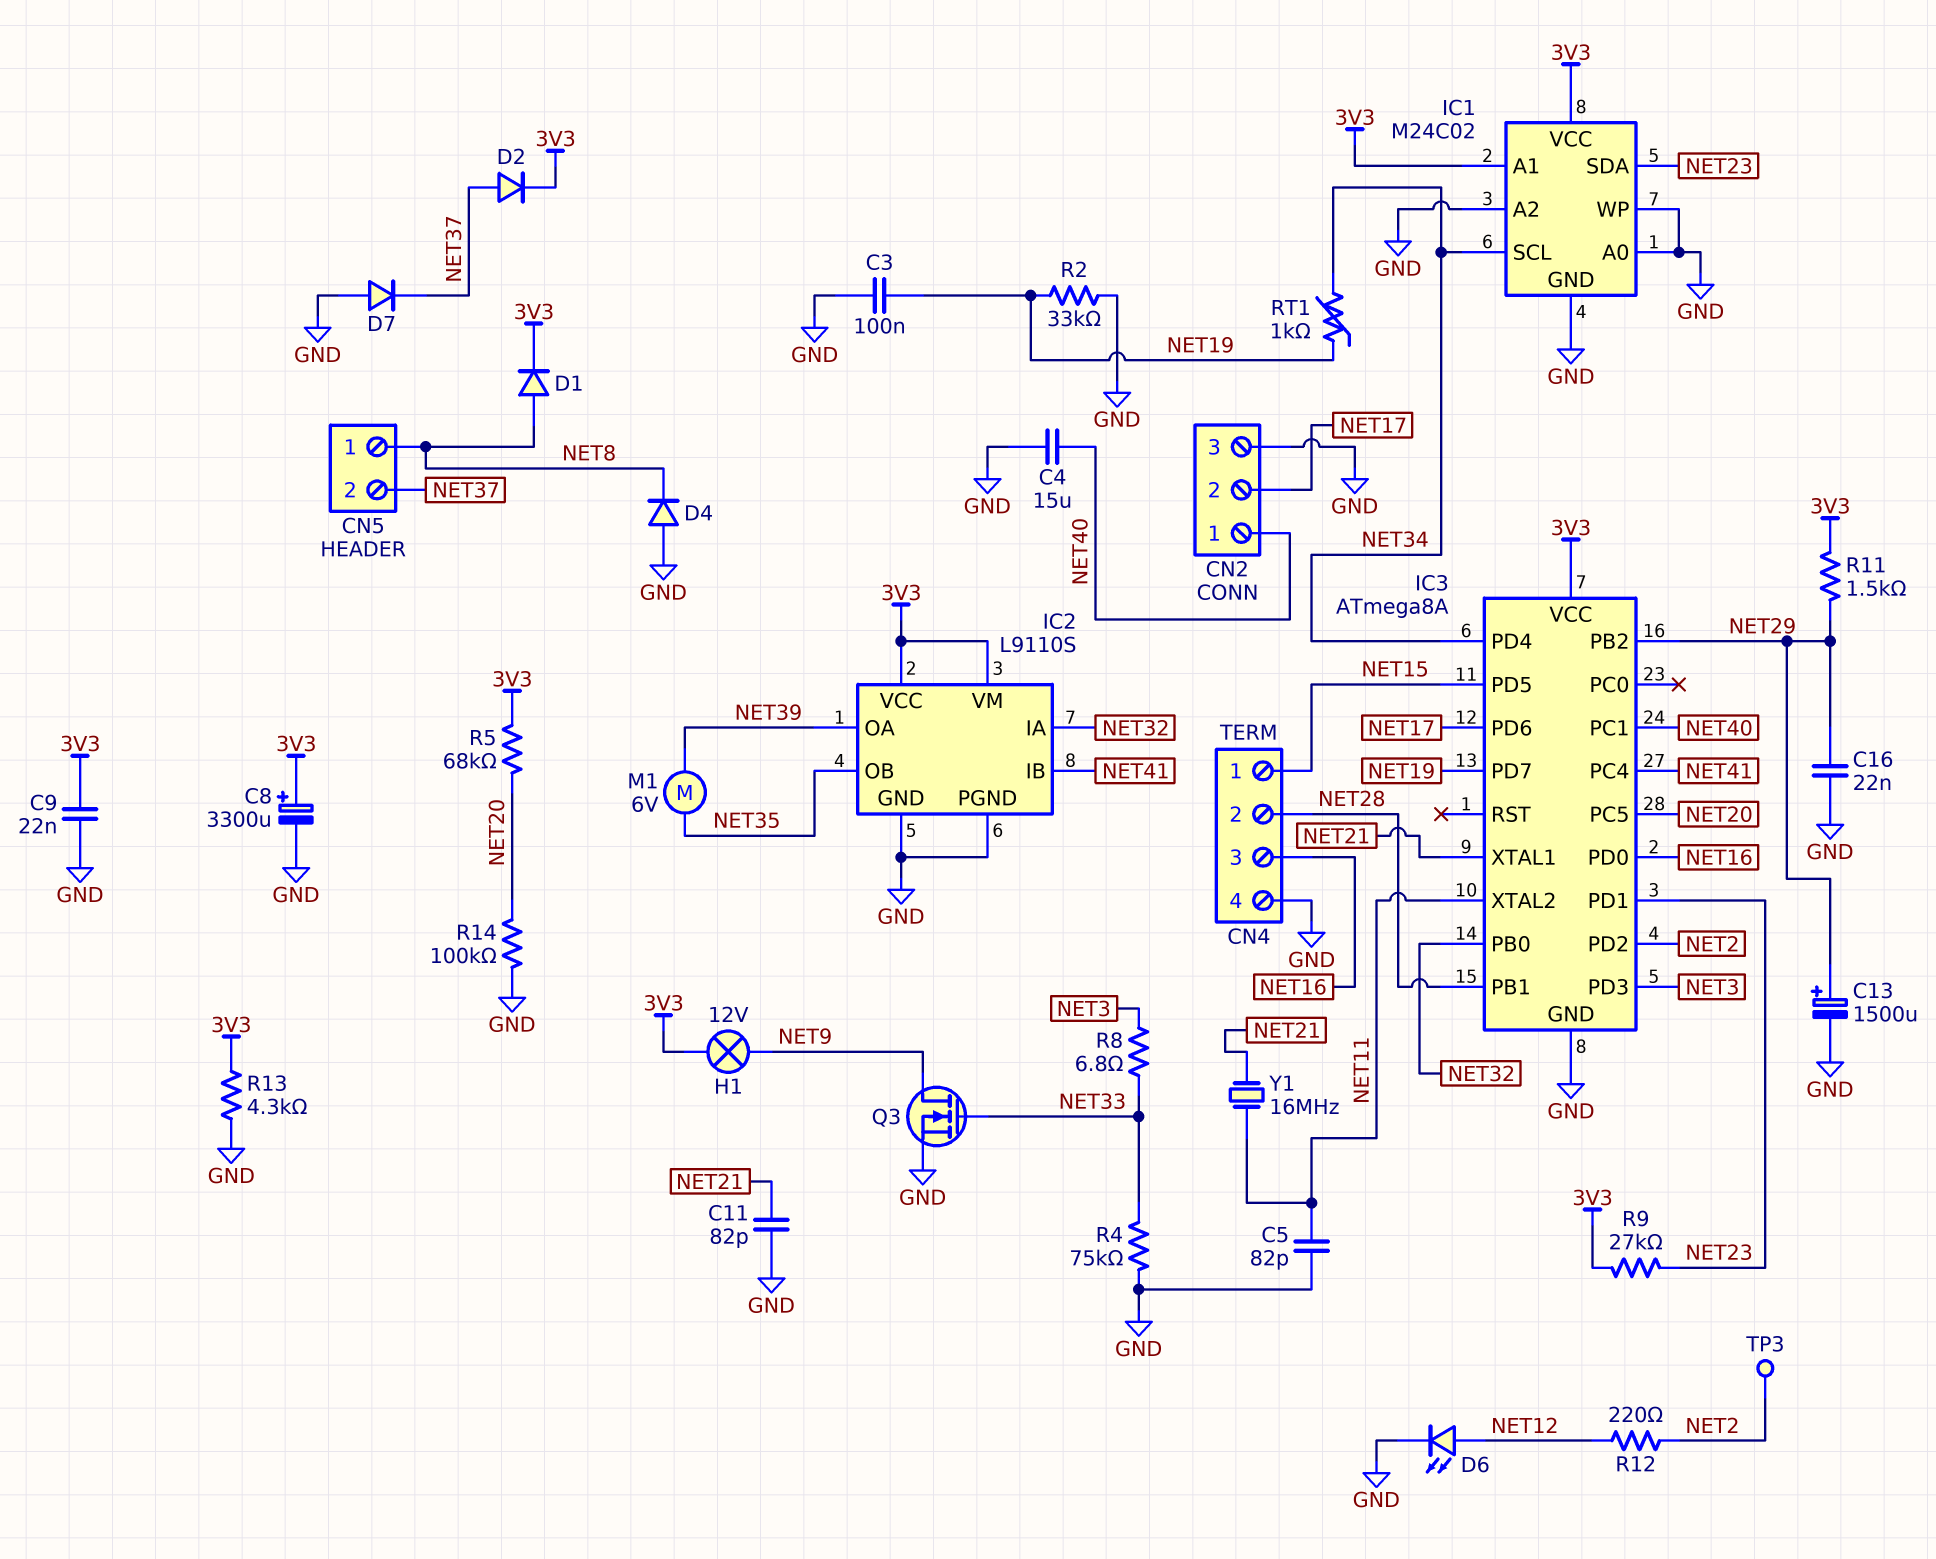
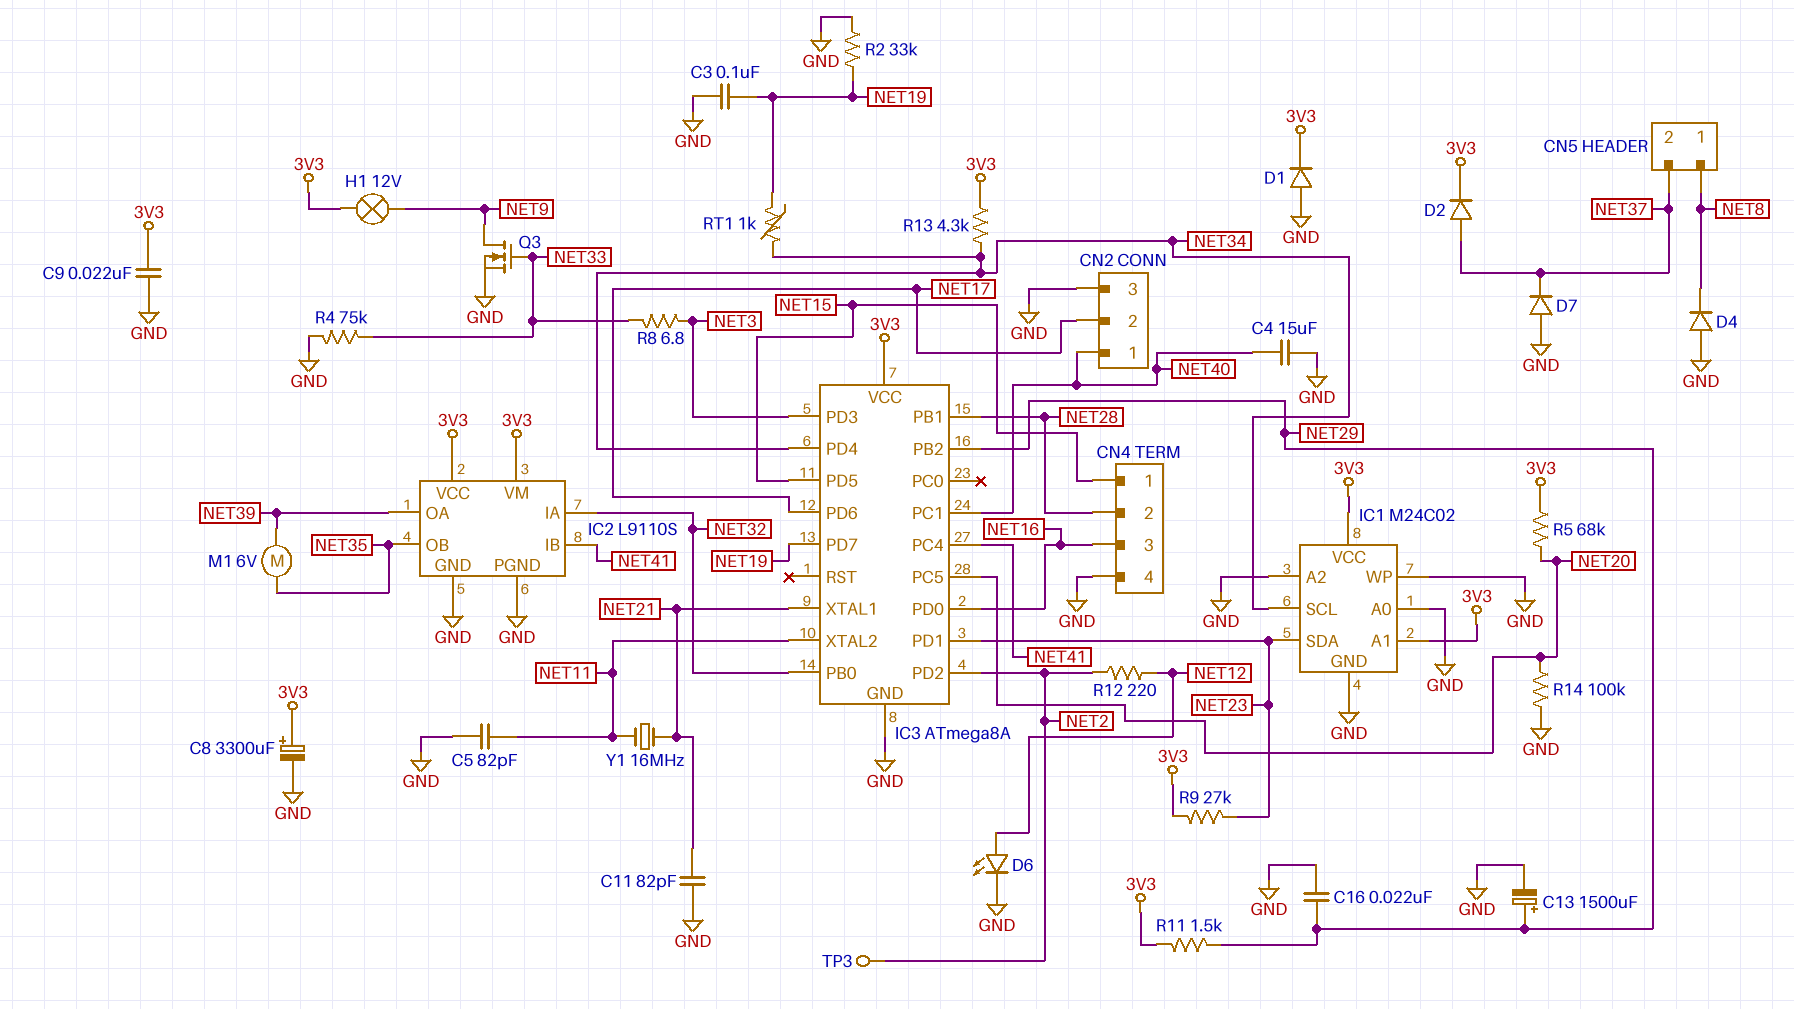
D1: diode (A NET8, K 3V3) -> diode (A GND, K 3V3)
R13: 4.3k (3V3, GND) -> 4.3k (3V3, NET34)

